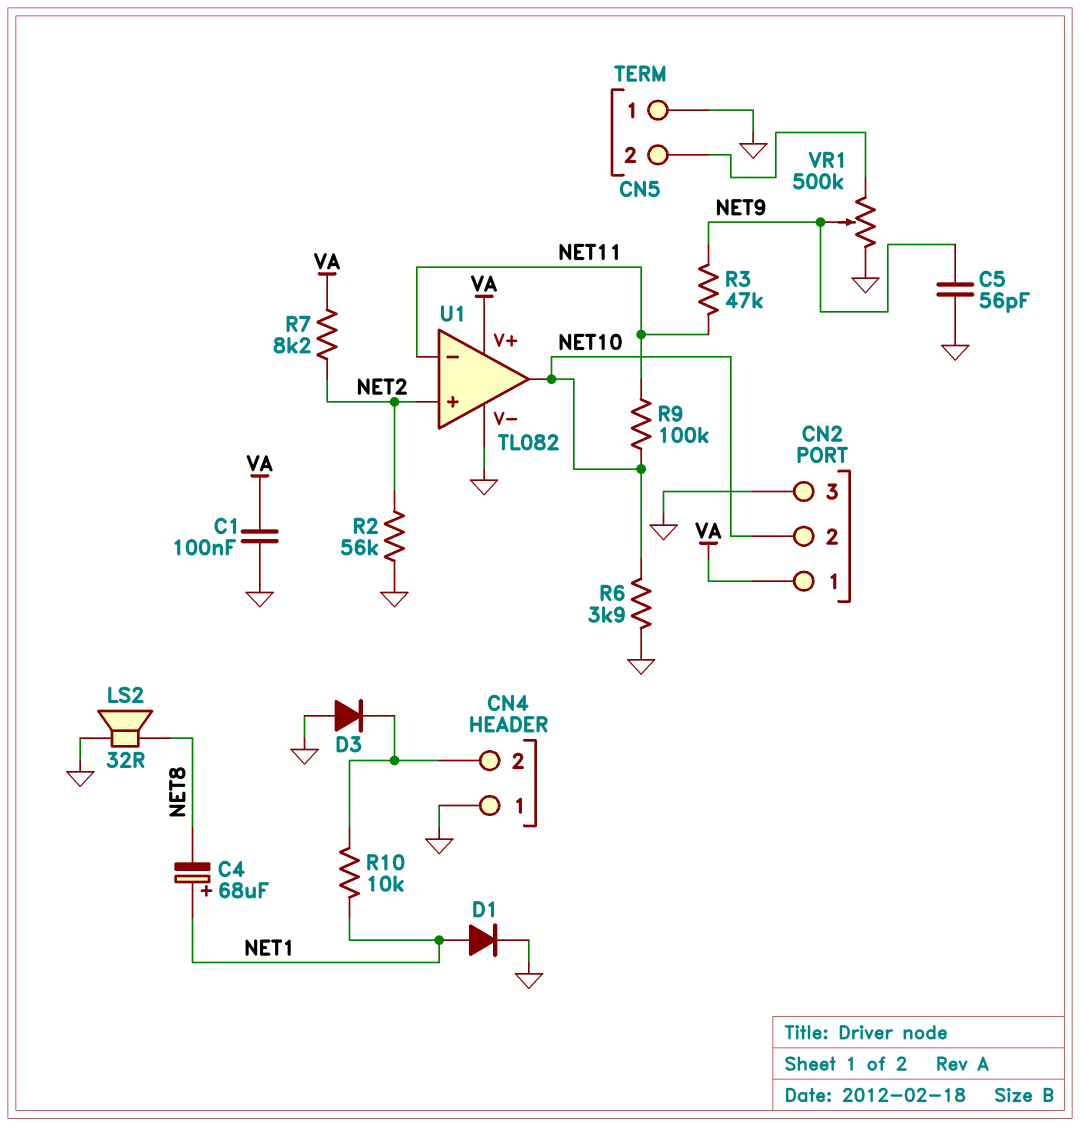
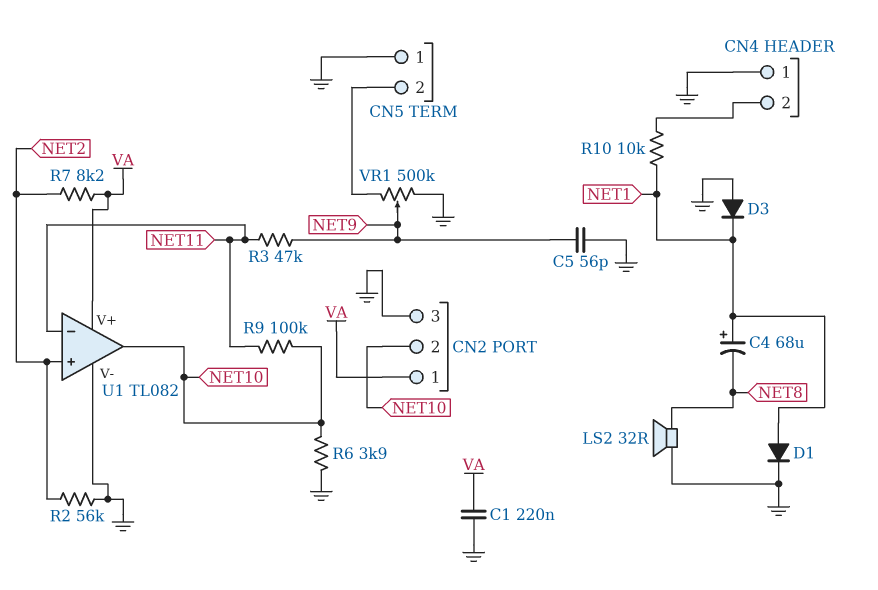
C1: 100nF (GND, VA) -> 220nF (GND, VA)
D3: diode (A GND, K CN4/2) -> diode (A GND, K NET1)

